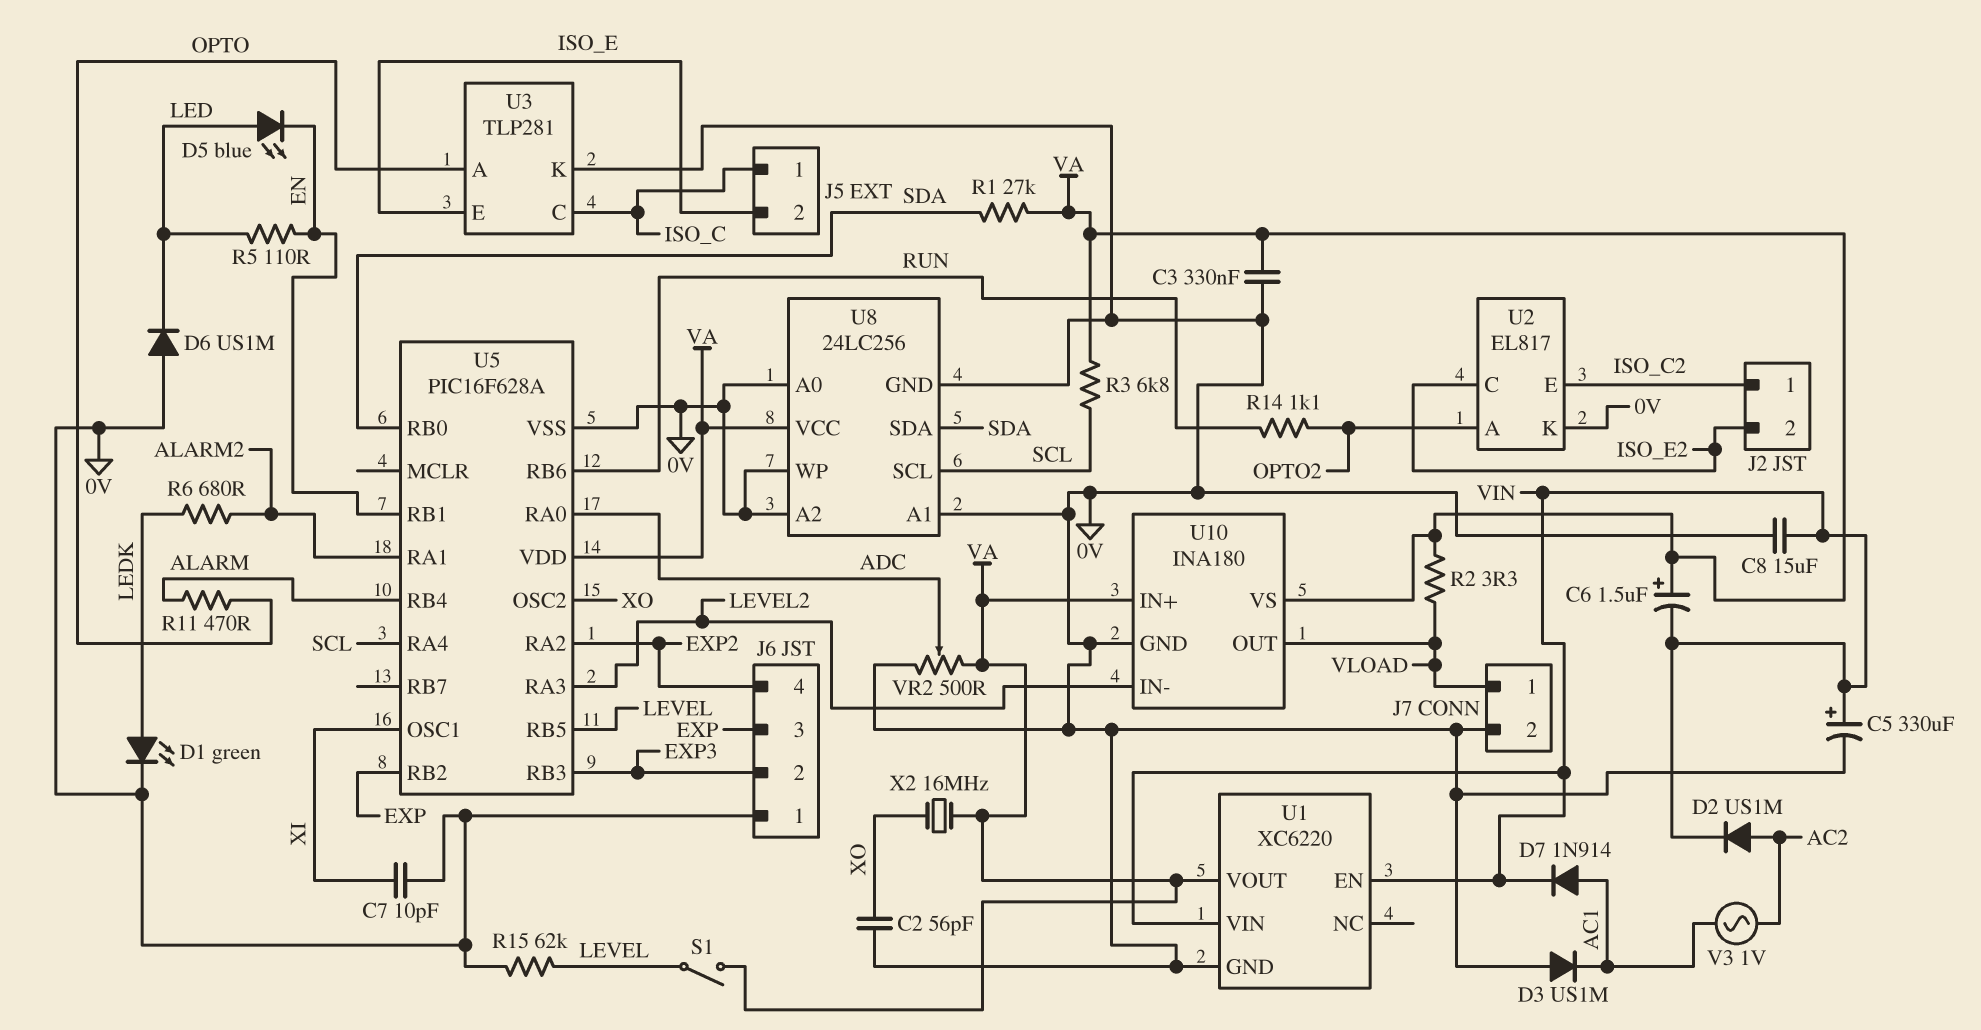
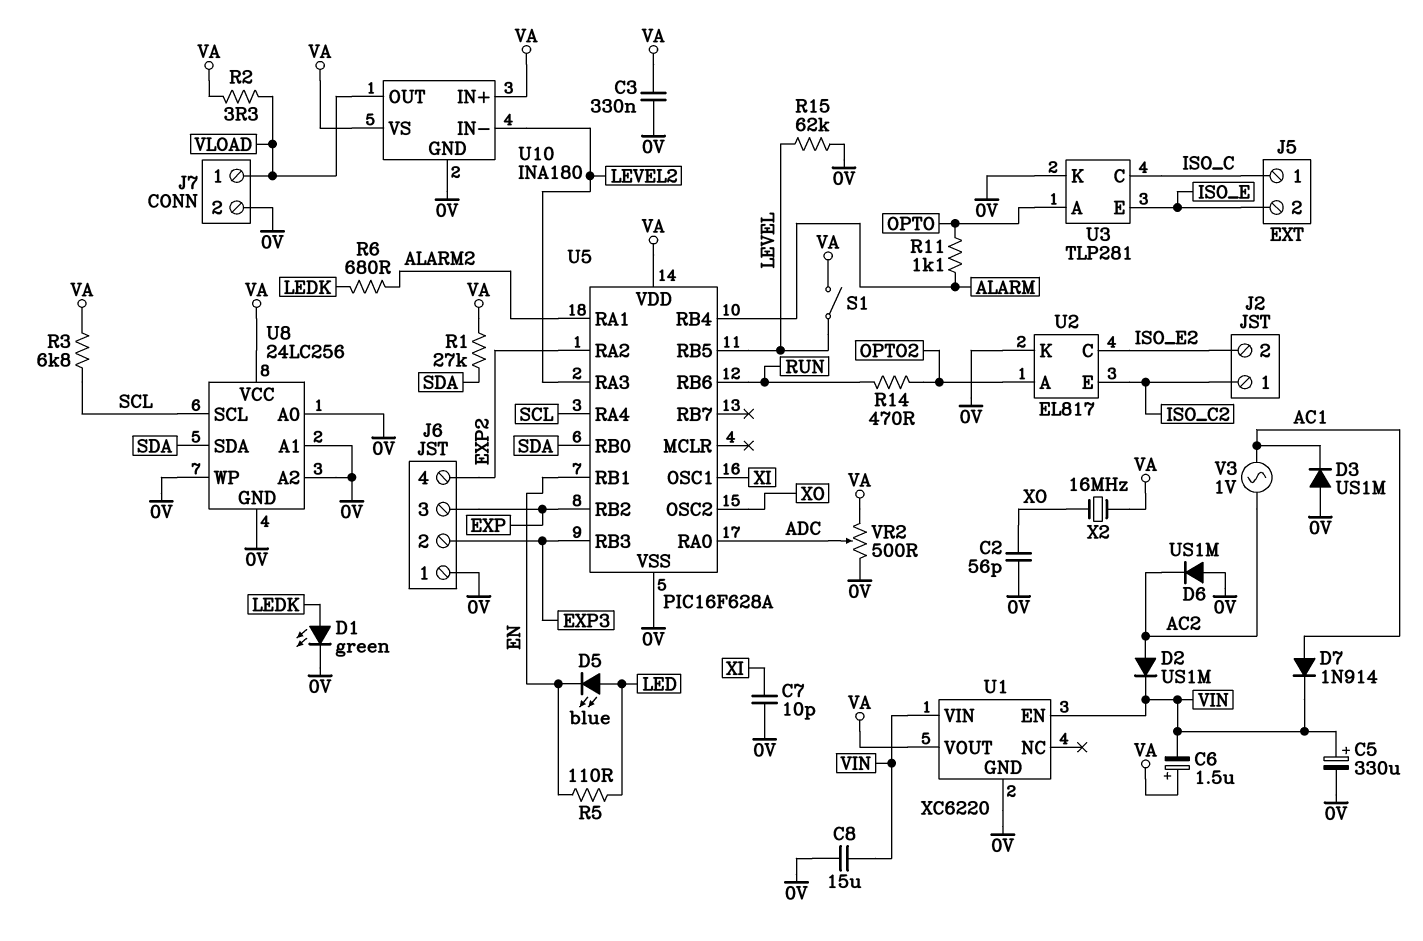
D6: diode US1M (A 0V, K LED) -> diode US1M (A 0V, K AC2)
R11: 470 (ALARM, OPTO) -> 1.1k (ALARM, OPTO)
R14: 1.1k (OPTO2, RUN) -> 470 (OPTO2, RUN)

